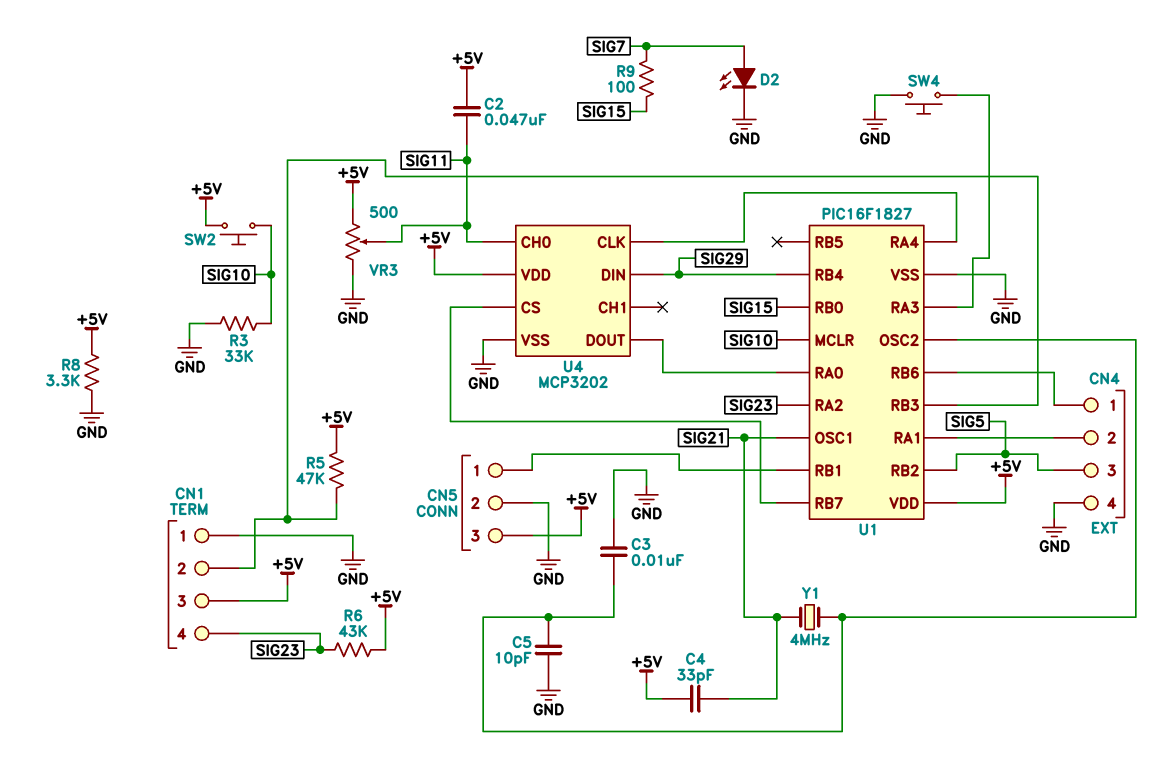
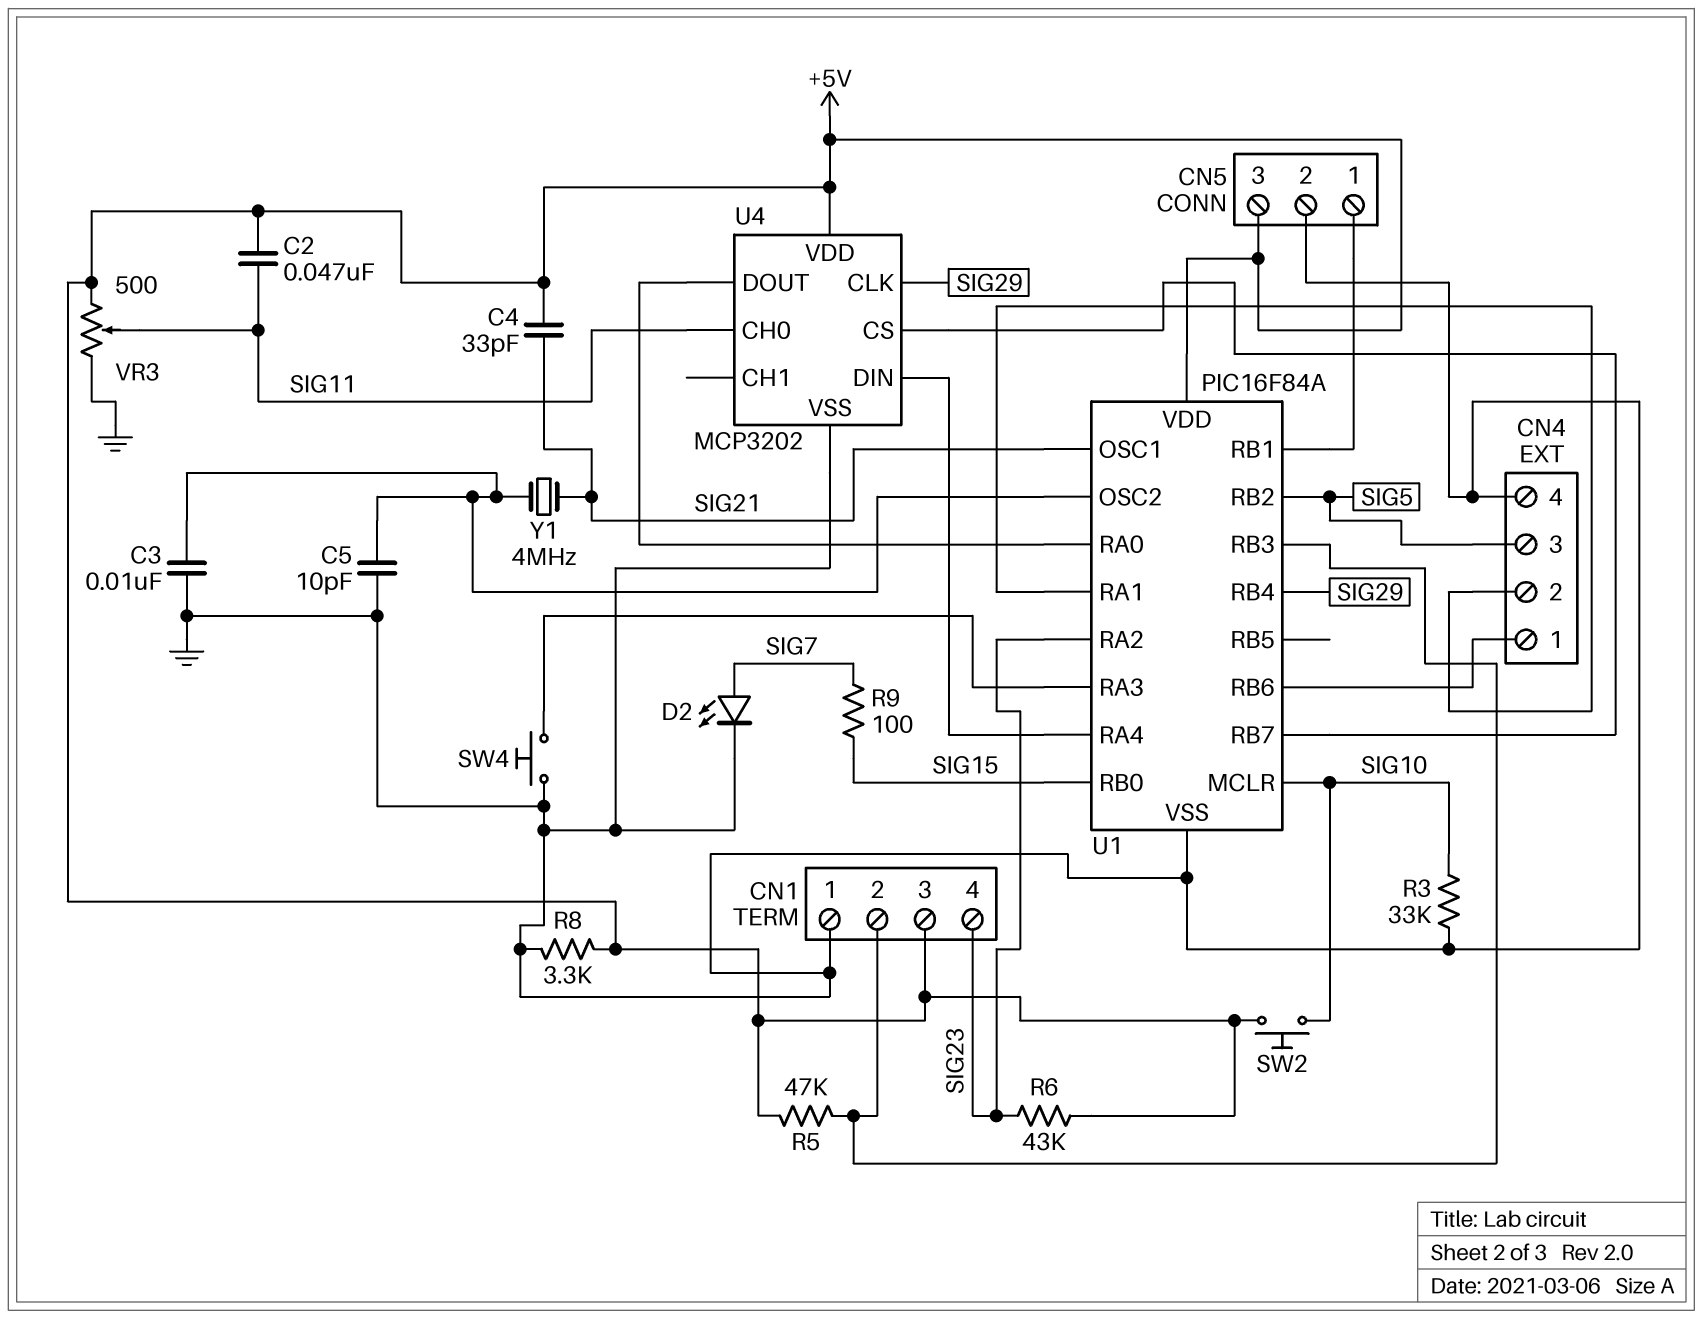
U1: PIC16F1827 -> PIC16F84A
U4 pin CLK: U1/RA4 -> SIG29
U4 pin DIN: SIG29 -> U1/RA4

